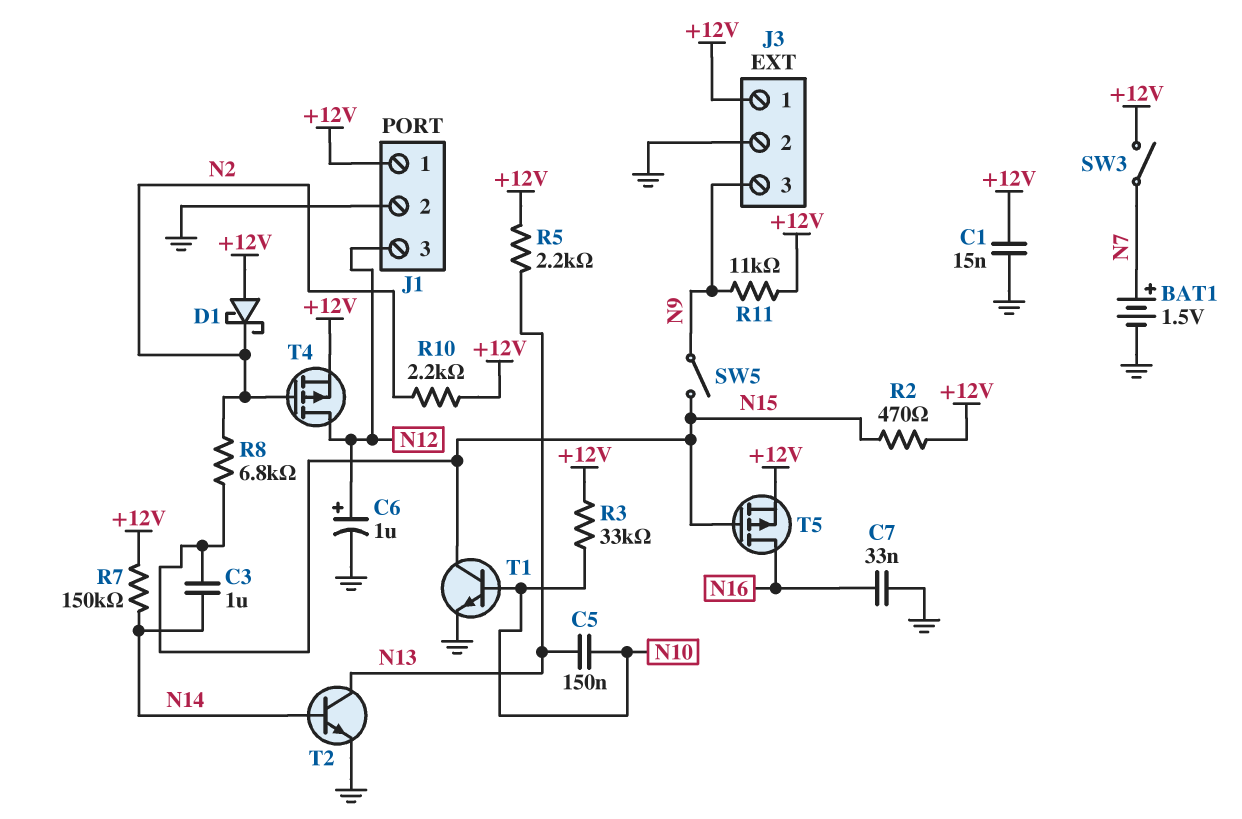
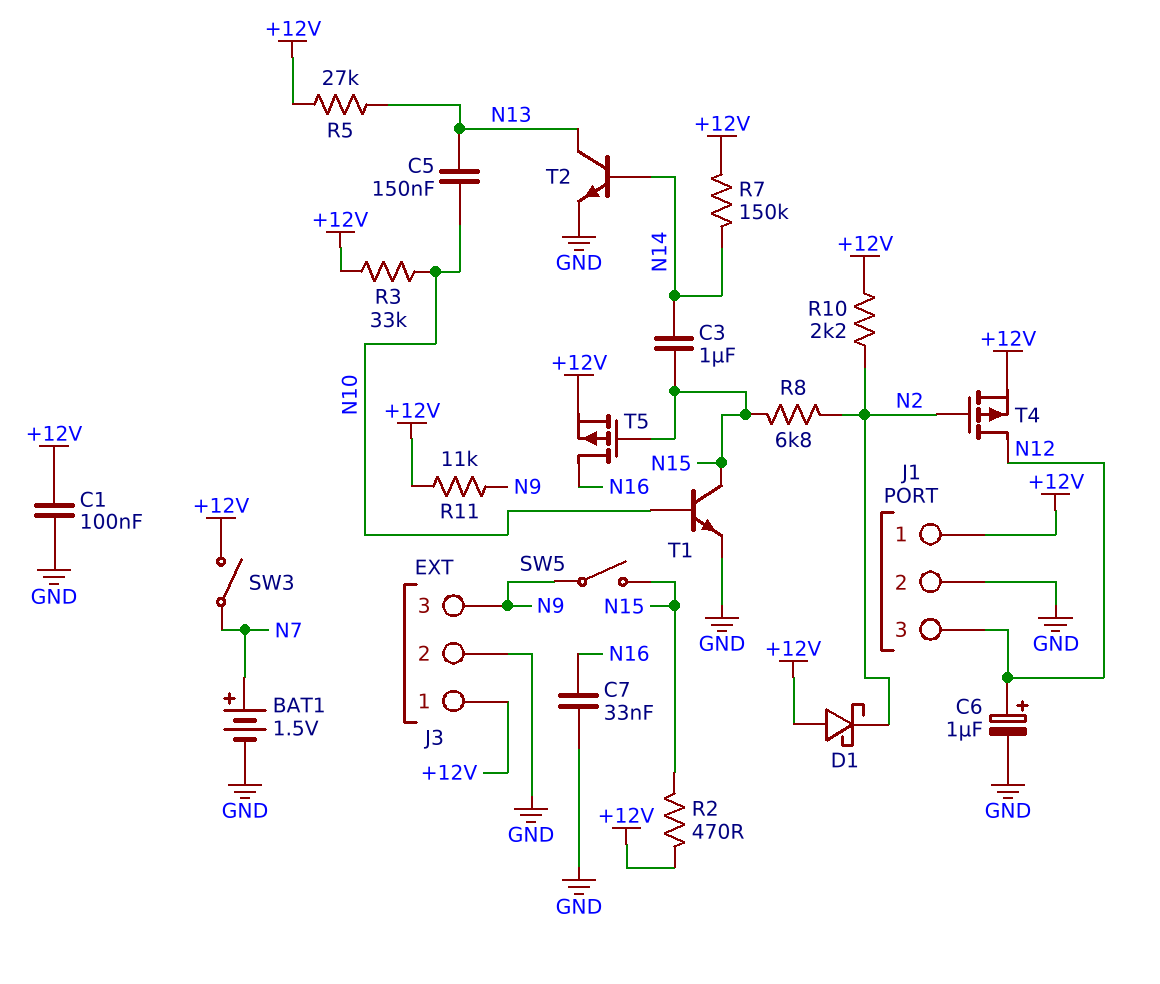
C1: 15nF (+12V, GND) -> 100nF (+12V, GND)
R5: 2.2k (+12V, N13) -> 27k (+12V, N13)

